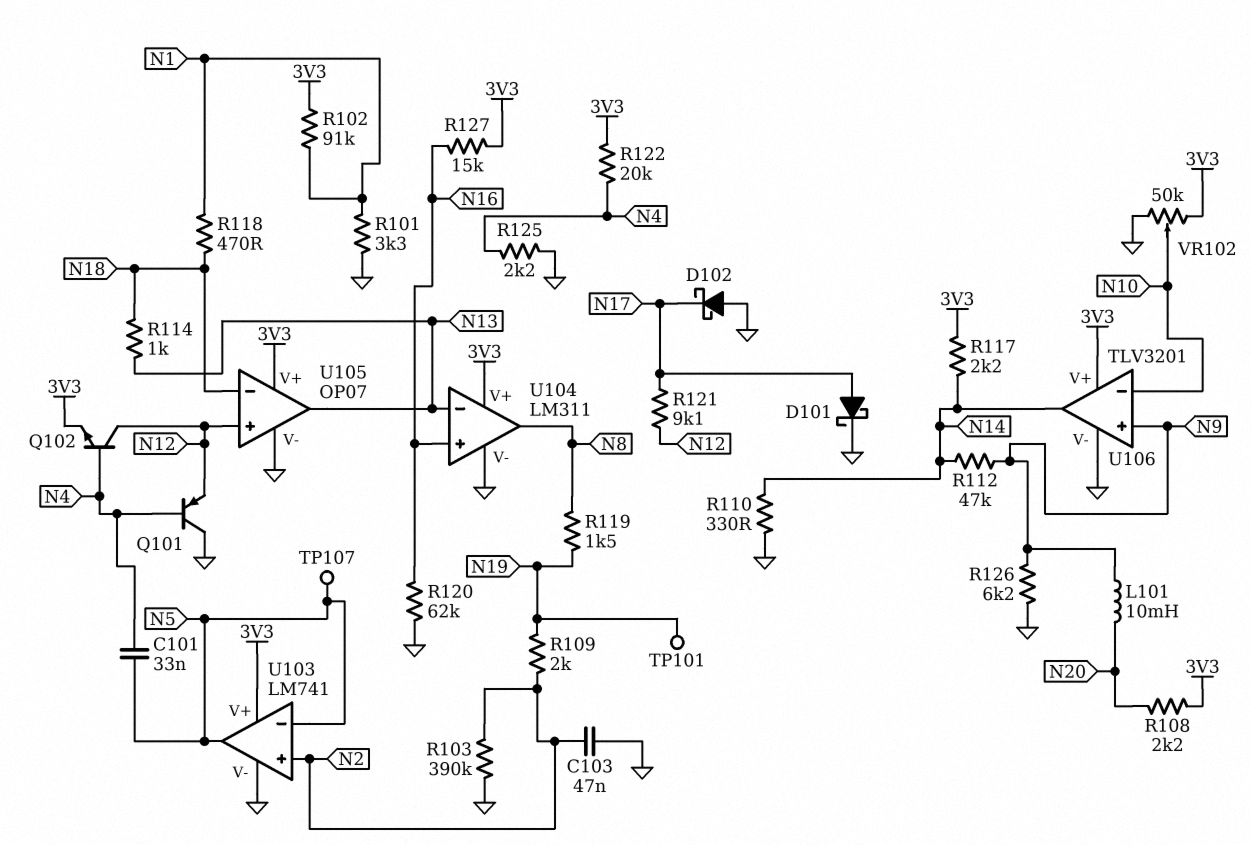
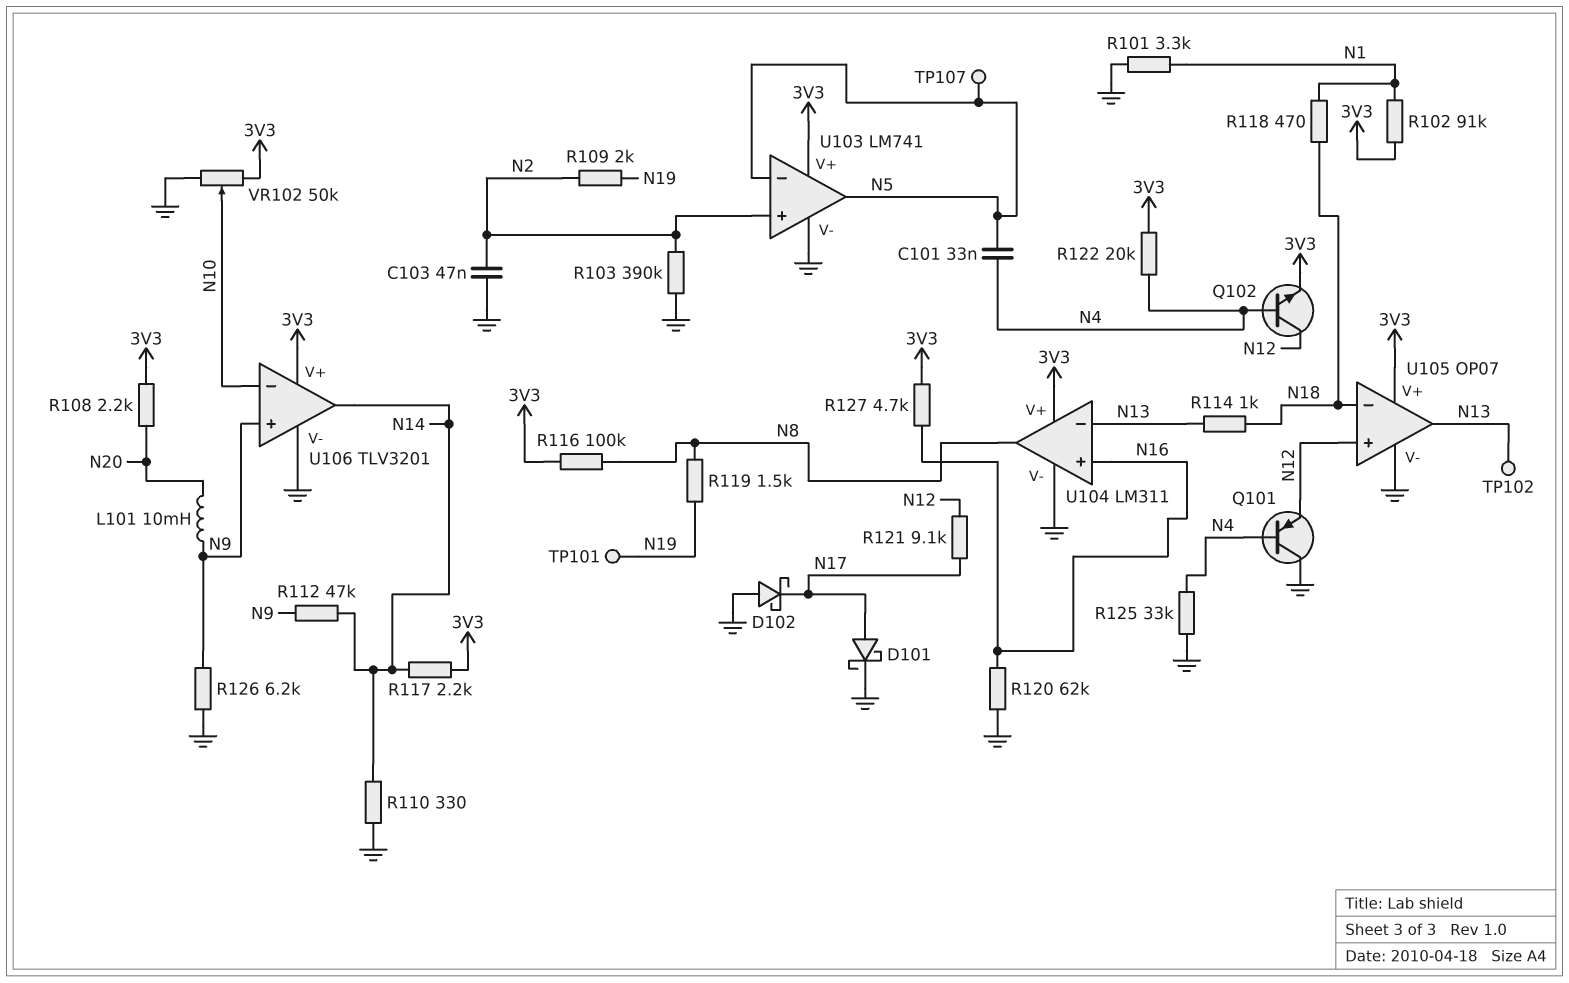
R116: none -> 100k (3V3, N8)
R125: 2.2k (GND, N4) -> 33k (GND, N4)
R127: 15k (3V3, N16) -> 4.7k (3V3, N16)
TP102: none -> test point (N13)

